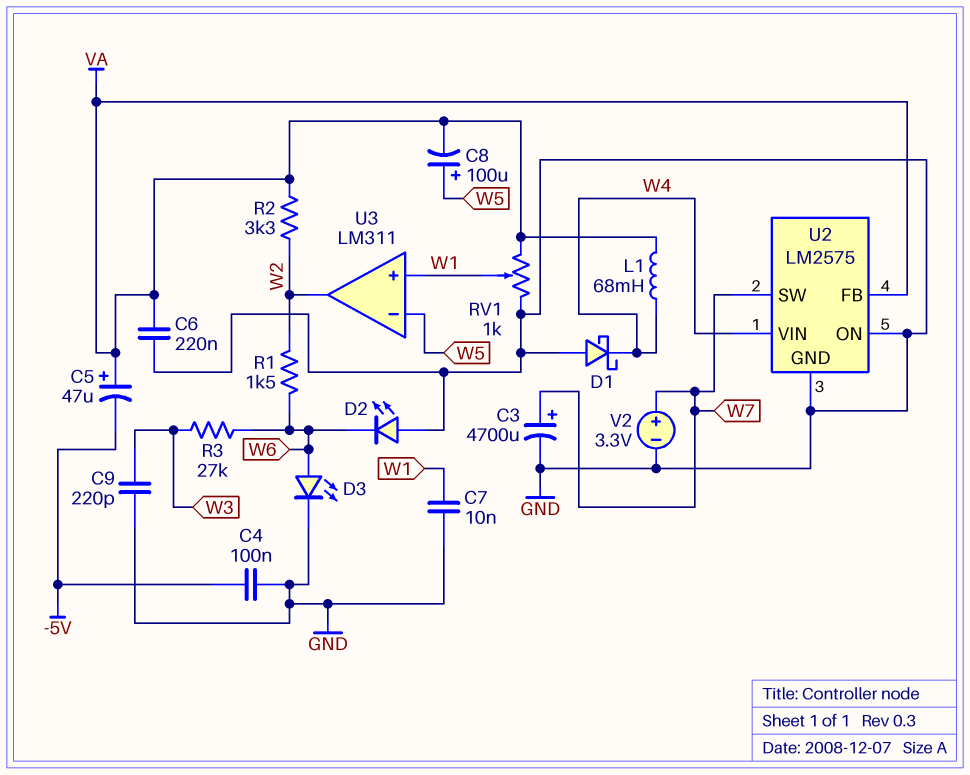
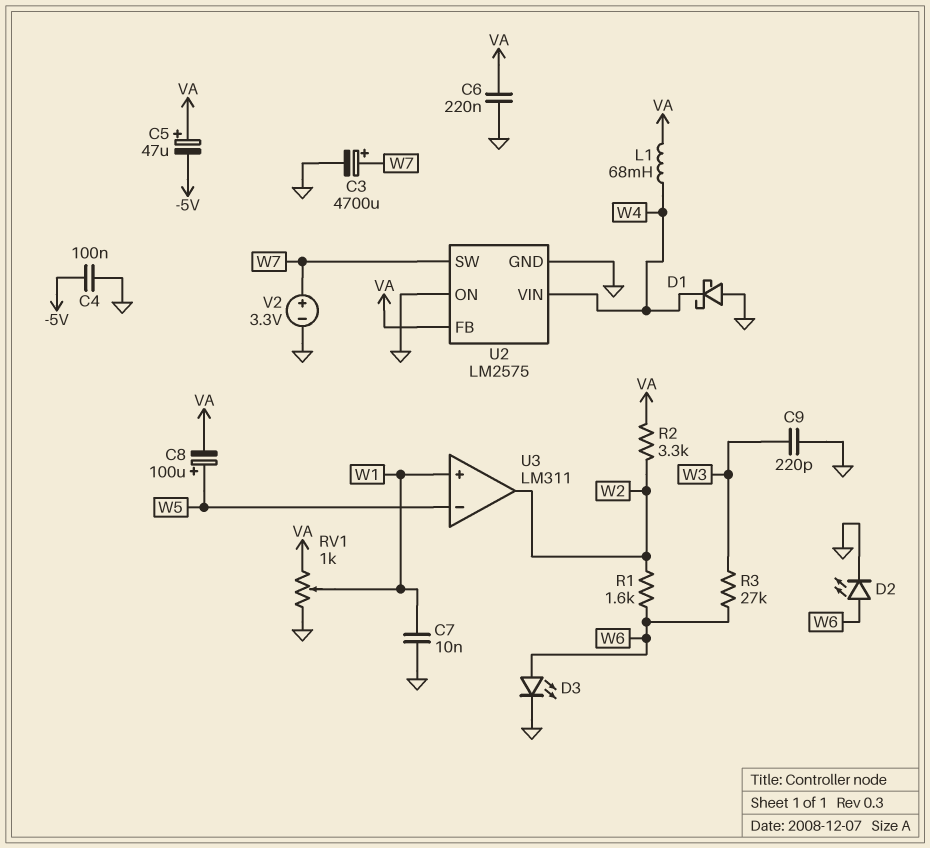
D2: LED (A GND, K W6) -> LED (A W6, K GND)
R1: 1.5k (W2, W6) -> 1.6k (W2, W6)

